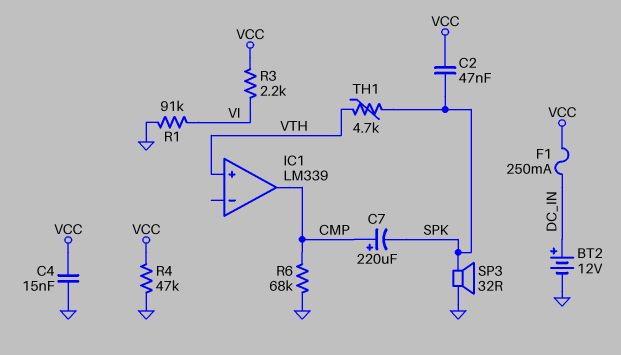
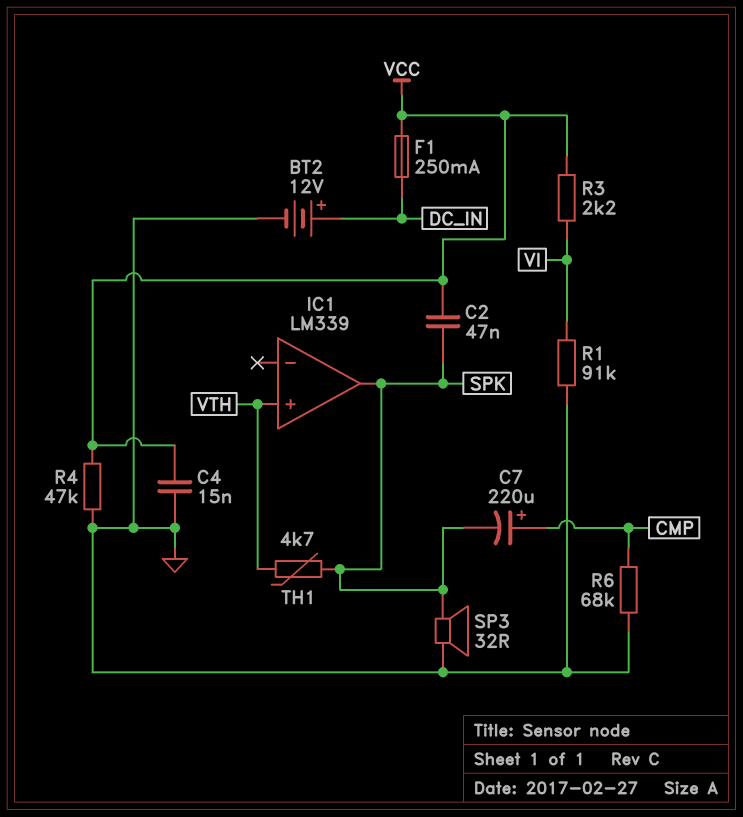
IC1 pin out: CMP -> SPK

